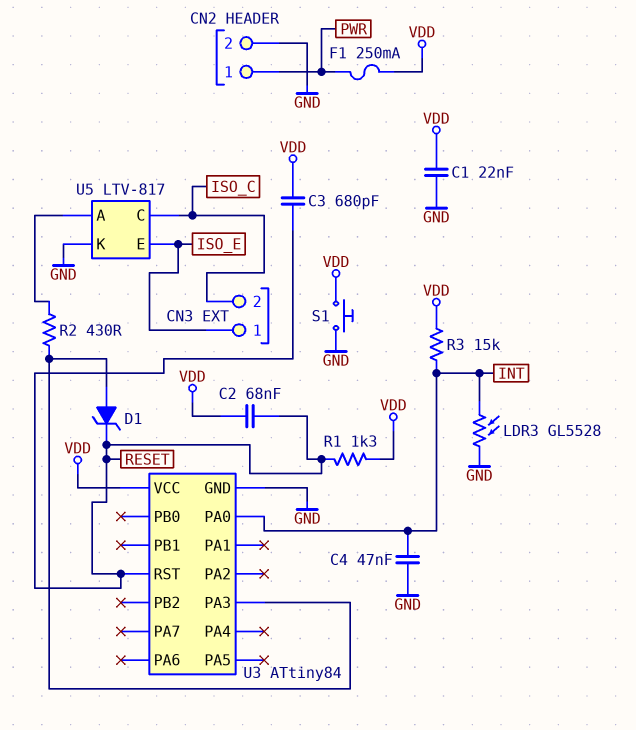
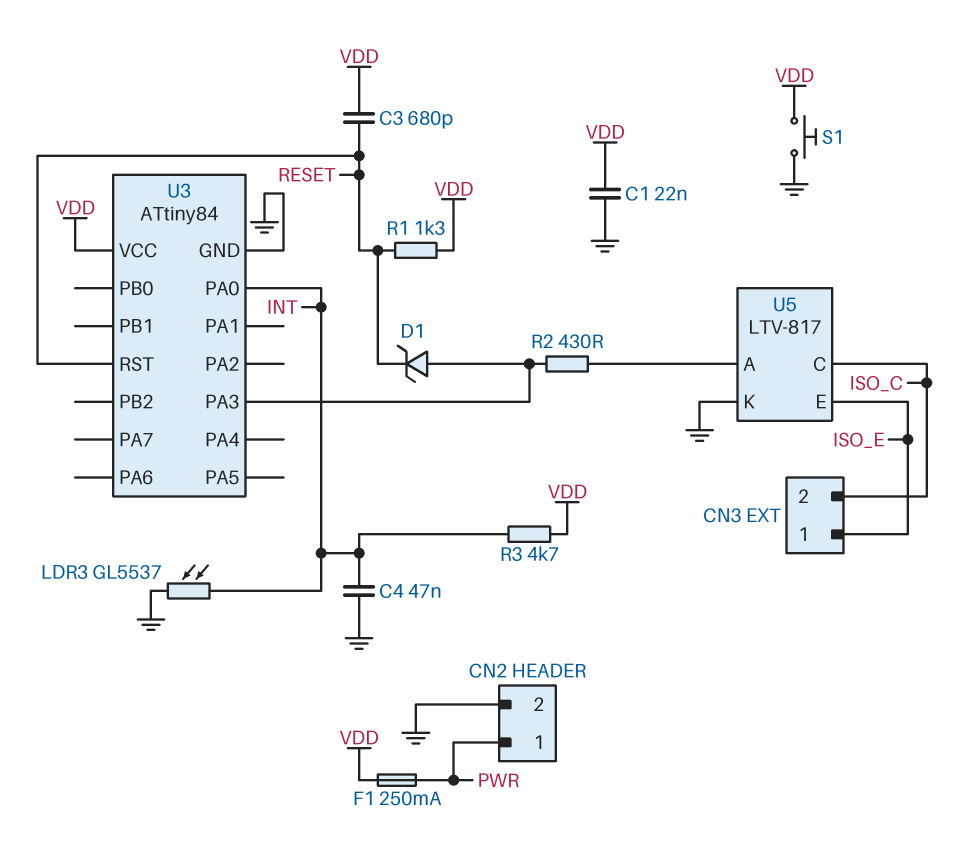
C2: 68nF (RESET, VDD) -> none
LDR3: GL5528 (GND, INT) -> GL5537 (GND, INT)
R3: 15k (INT, VDD) -> 4.7k (INT, VDD)

